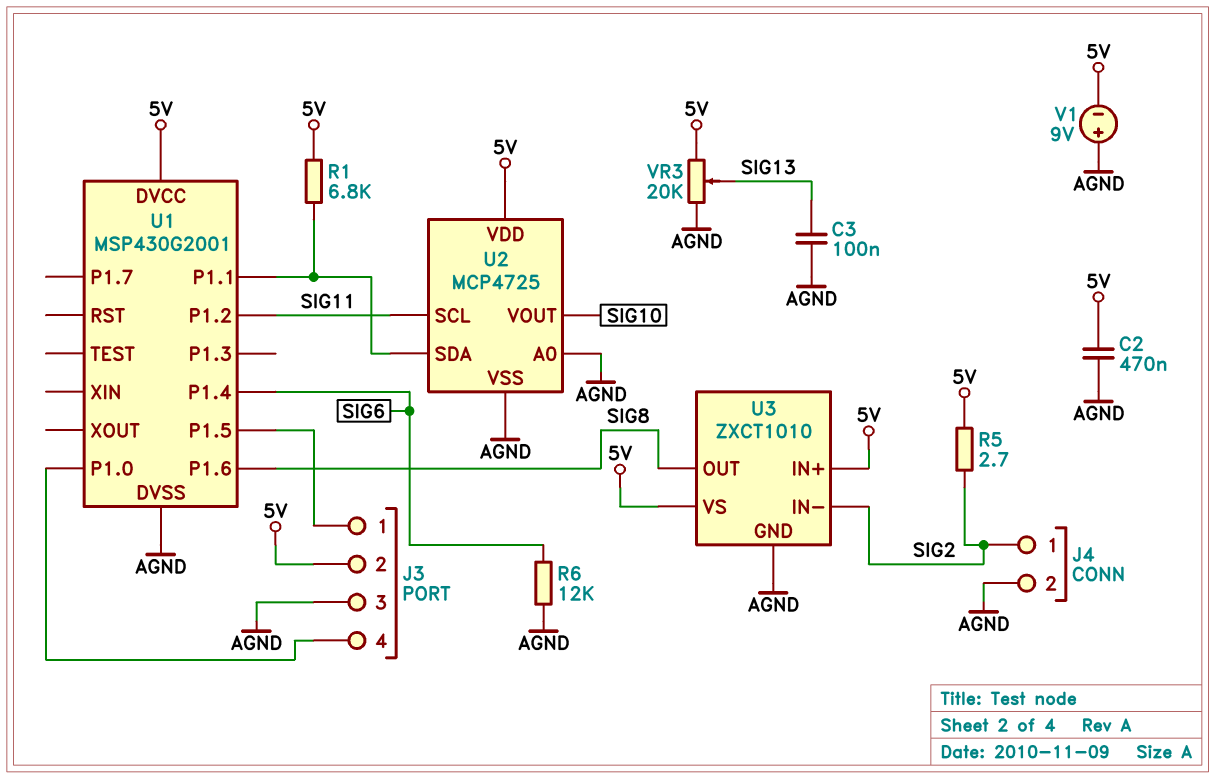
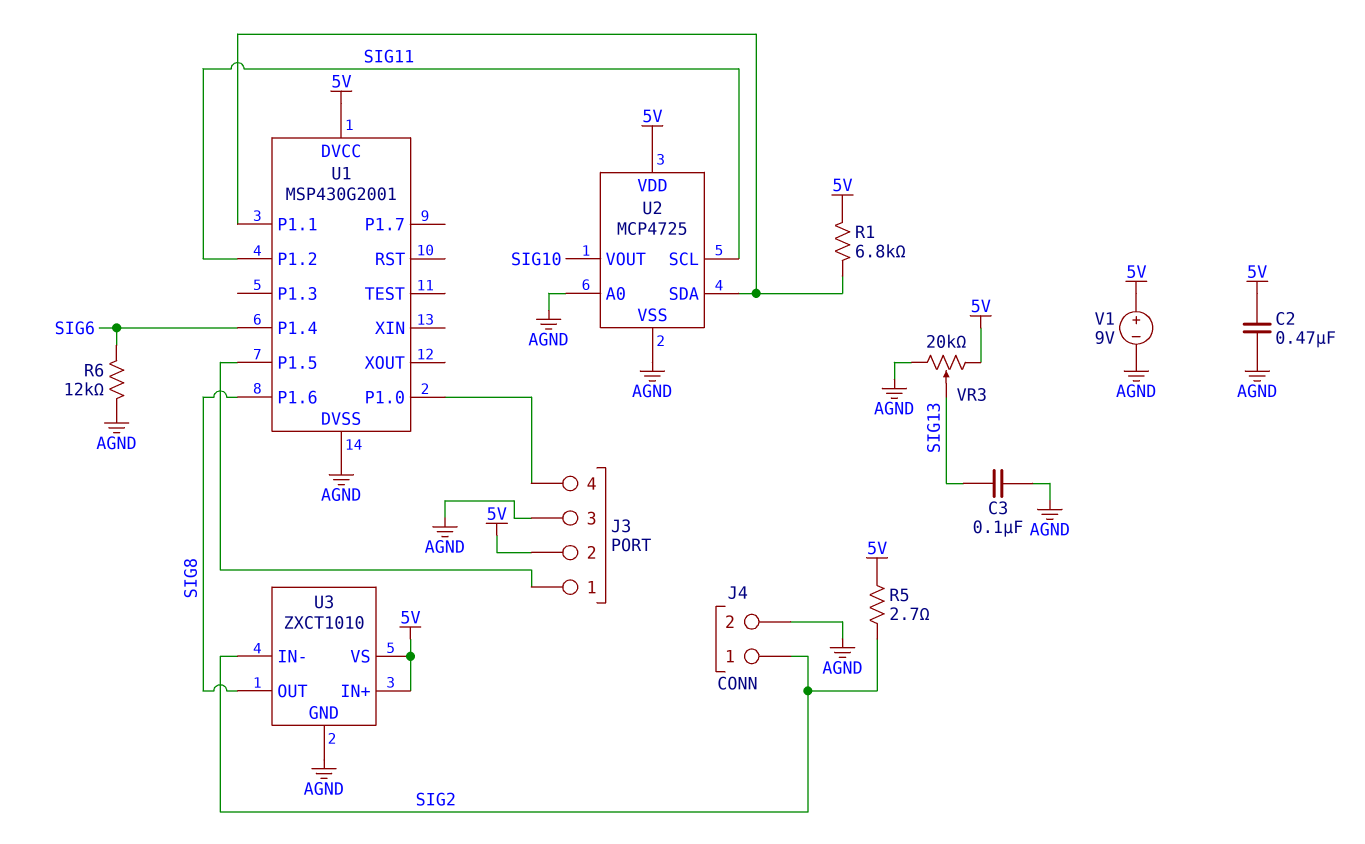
V1: 9V (plus AGND, minus 5V) -> 9V (plus 5V, minus AGND)

